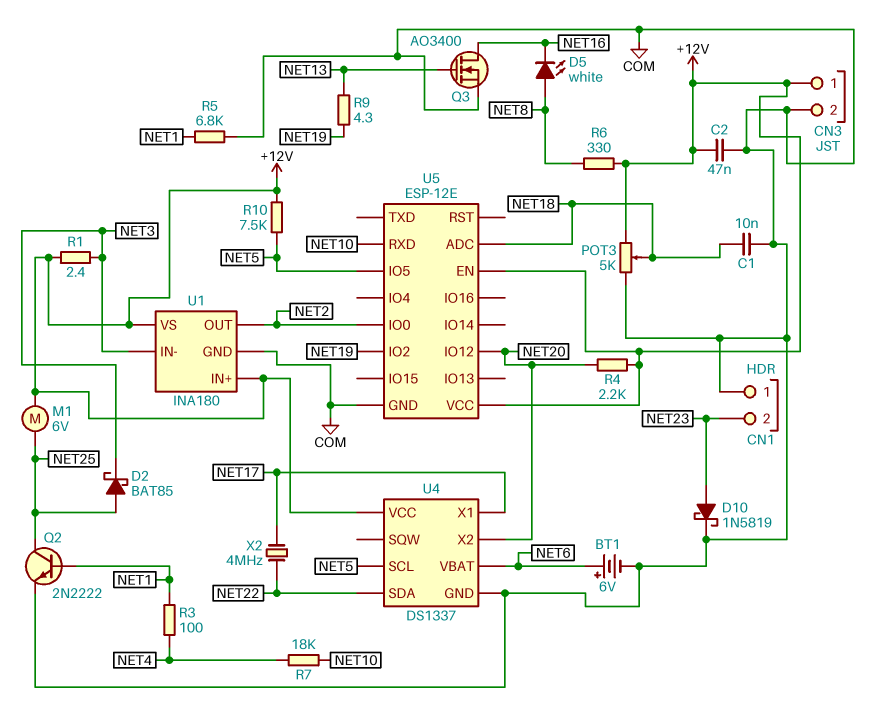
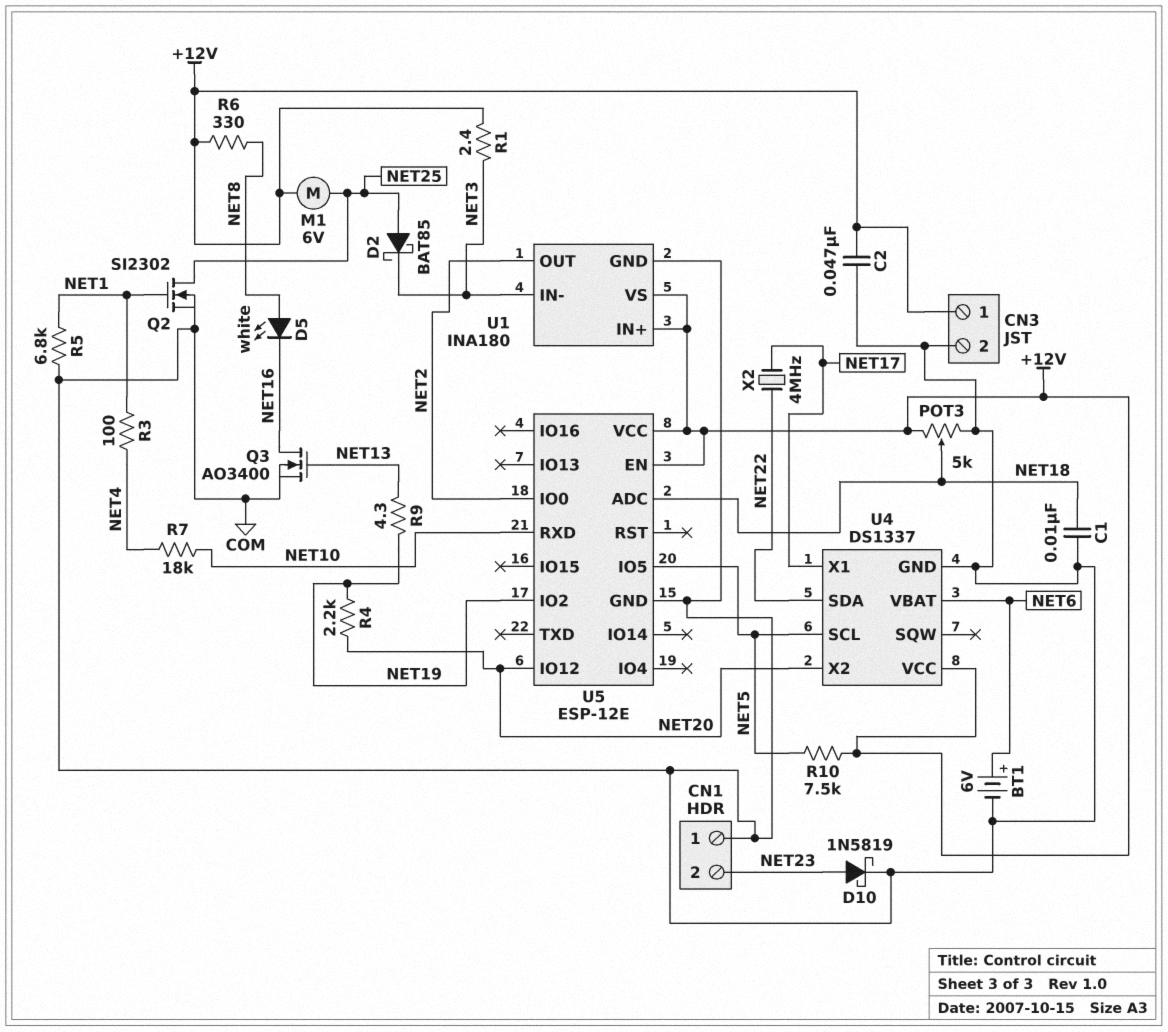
Q2: NPN 2N2222 (B NET1, C NET25, E COM) -> NMOS SI2302 (G NET1, D NET25, S COM)
R4: 2.2k (+12V, NET20) -> 2.2k (NET19, NET20)

